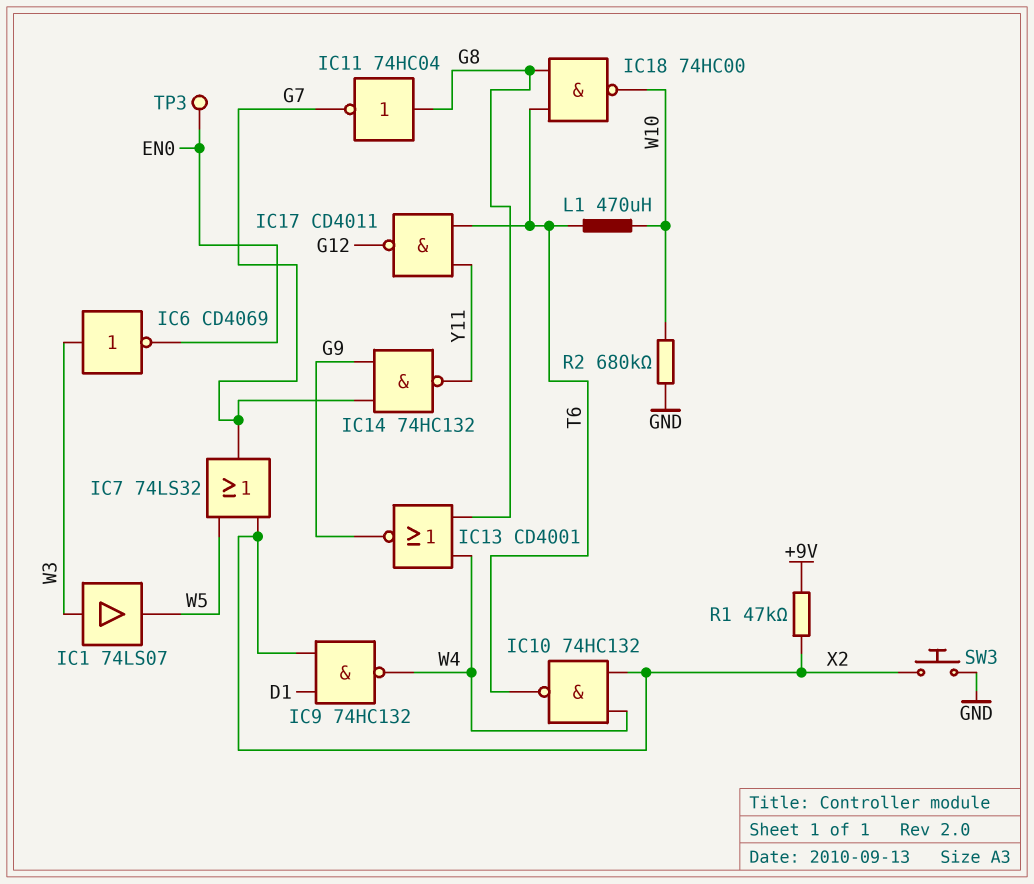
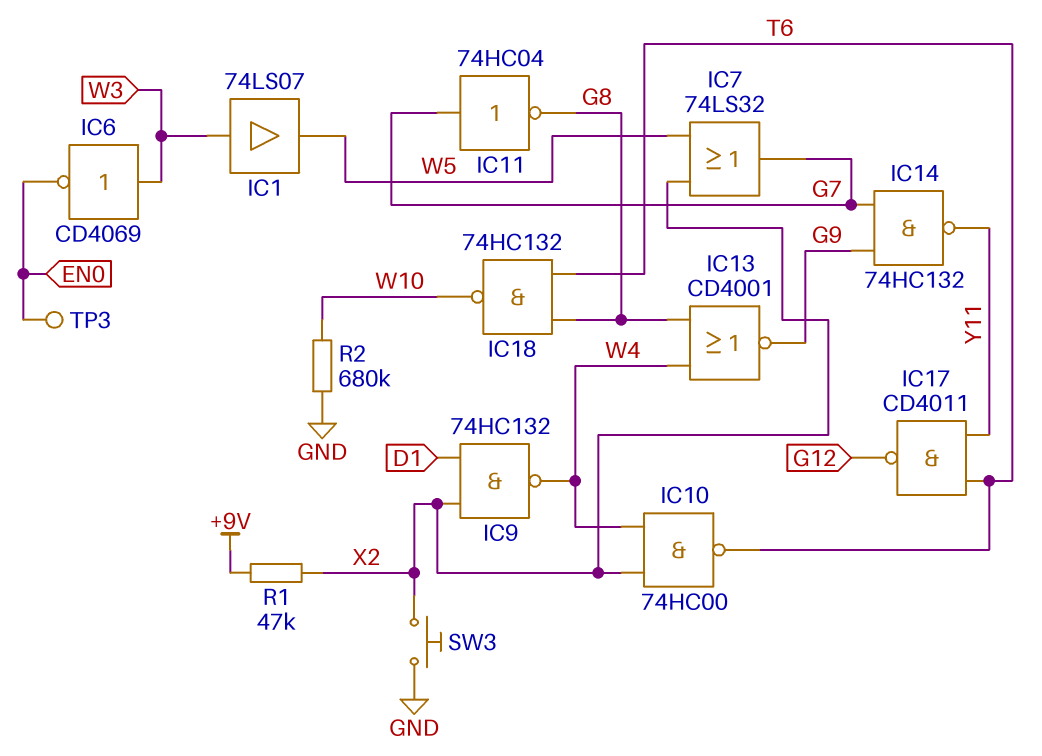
IC10: NAND 74HC132 (in W4, in X2, out T6) -> NAND 74HC00 (in W4, in X2, out T6)
IC11: NOT 74HC04 (in G8, out G7) -> NOT 74HC04 (in G7, out G8)
IC18: NAND 74HC00 (in G8, in T6, out W10) -> NAND 74HC132 (in G8, in T6, out W10)
L1: 470uH (T6, W10) -> none

